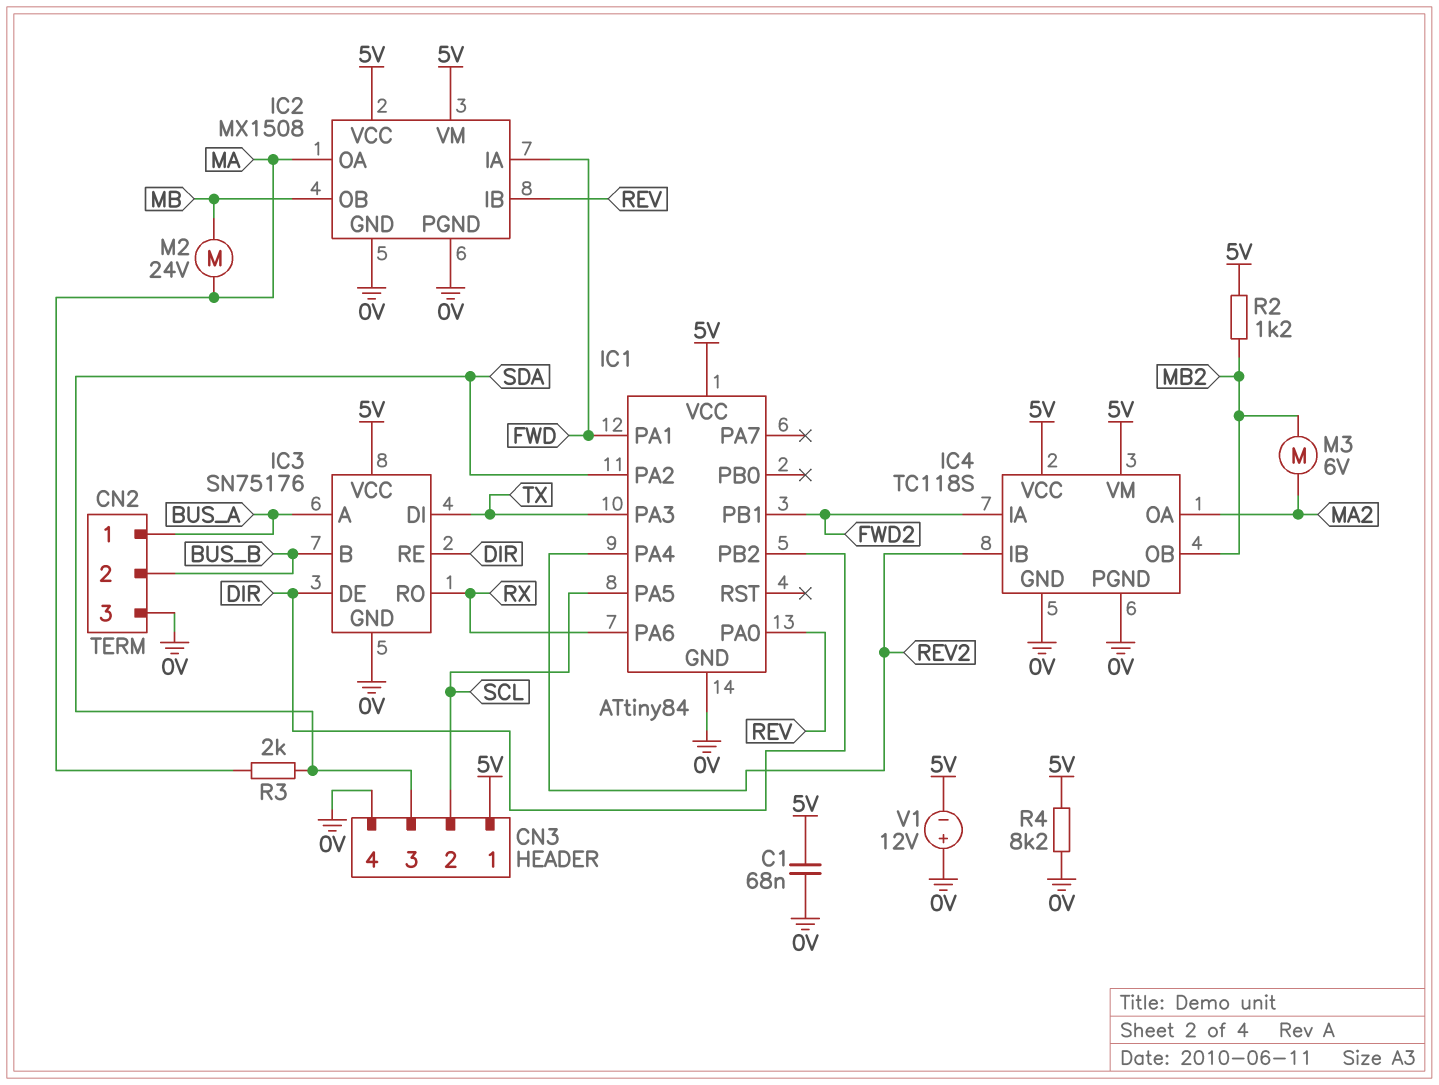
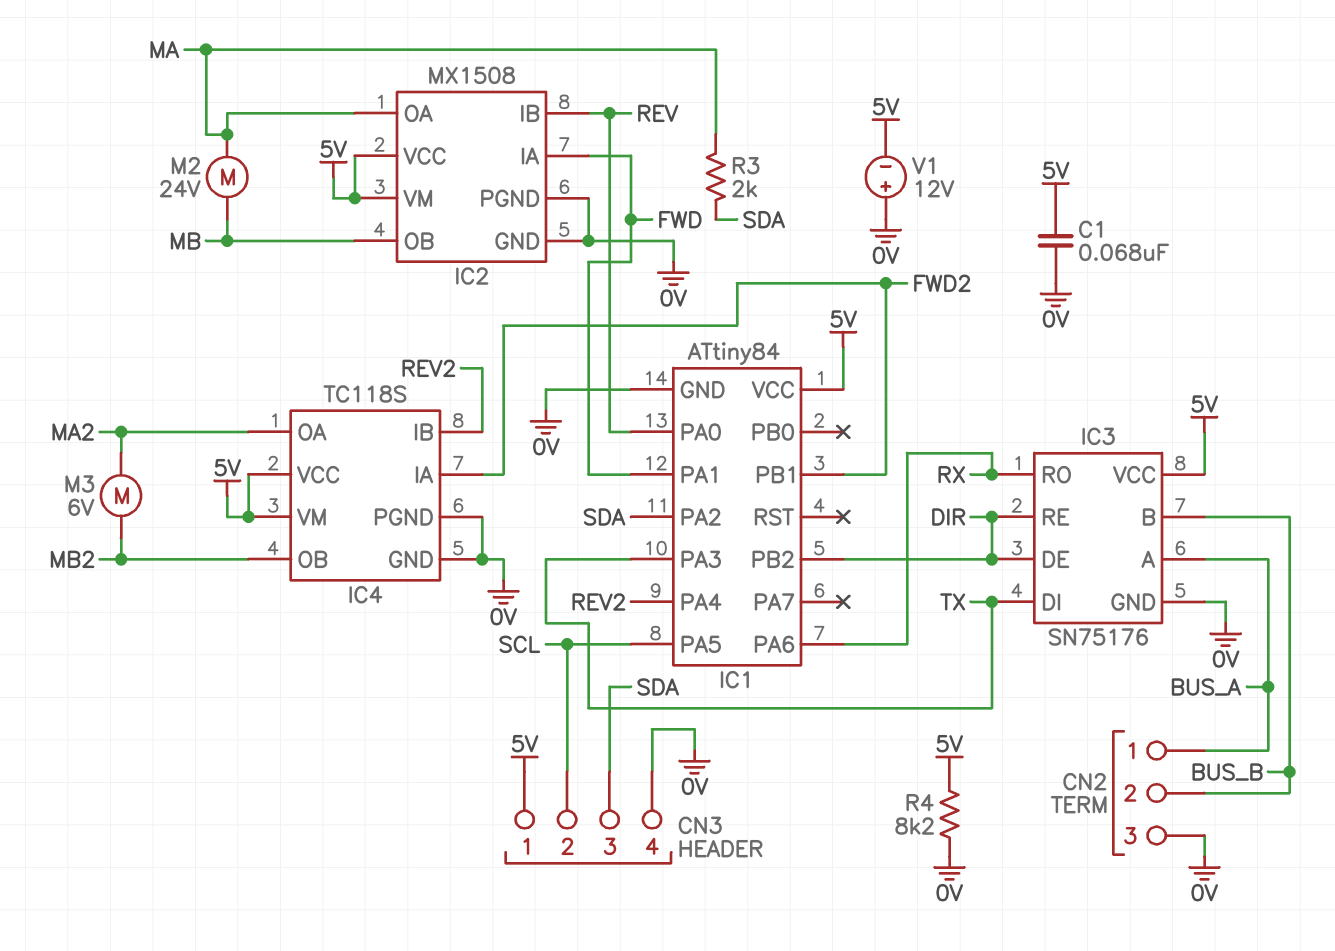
R2: 1.2k (5V, MB2) -> none

